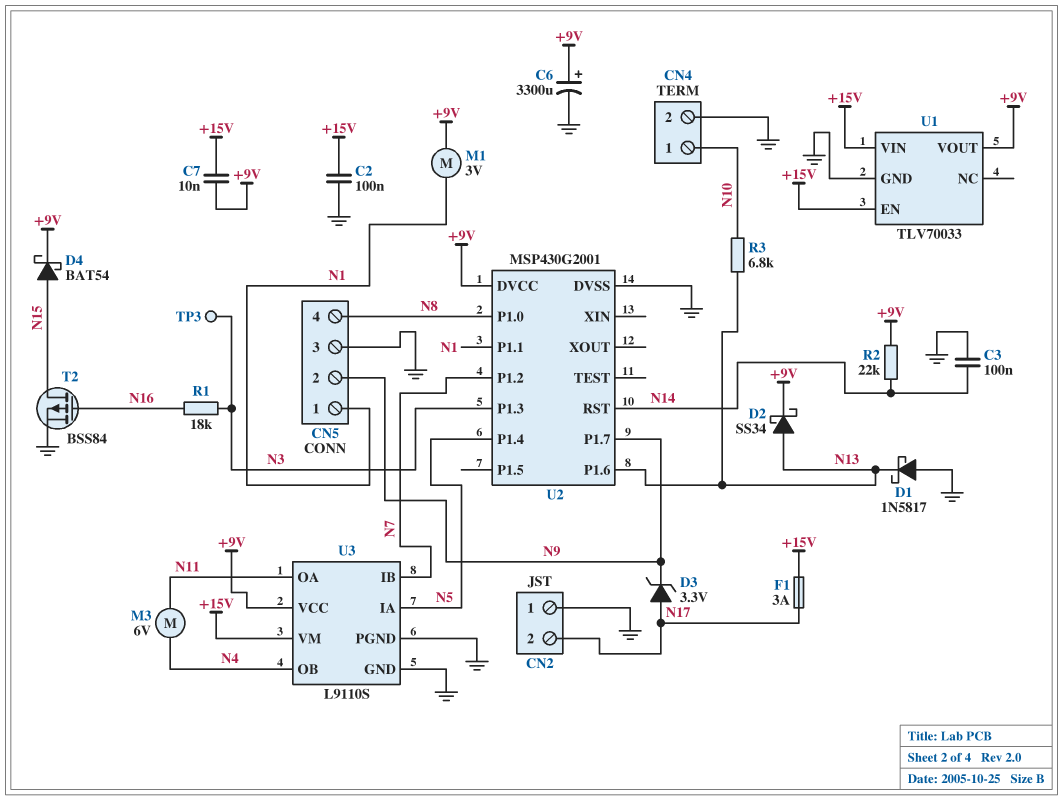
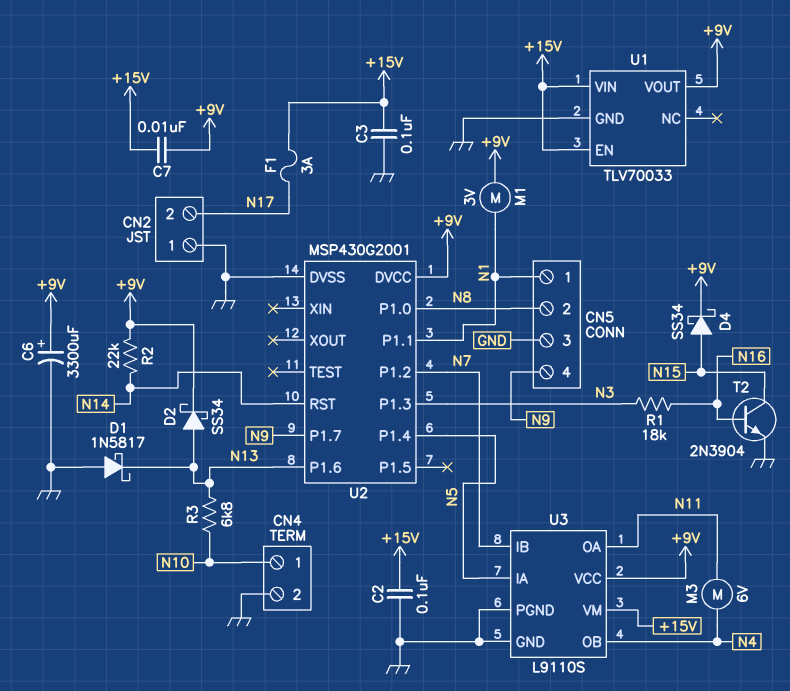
C3: 100nF (GND, N14) -> 100nF (+15V, GND)
CN5 pin 2: N9 -> N8
CN5 pin 4: N8 -> N9
D3: zener 3.3V (A N17, K N9) -> none
D4: schottky BAT54 (A N15, K +9V) -> schottky SS34 (A N15, K +9V)
T2: PMOS BSS84 (G N16, D N15, S GND) -> NPN 2N3904 (B N16, C N15, E GND)
TP3: test point (N3) -> none

